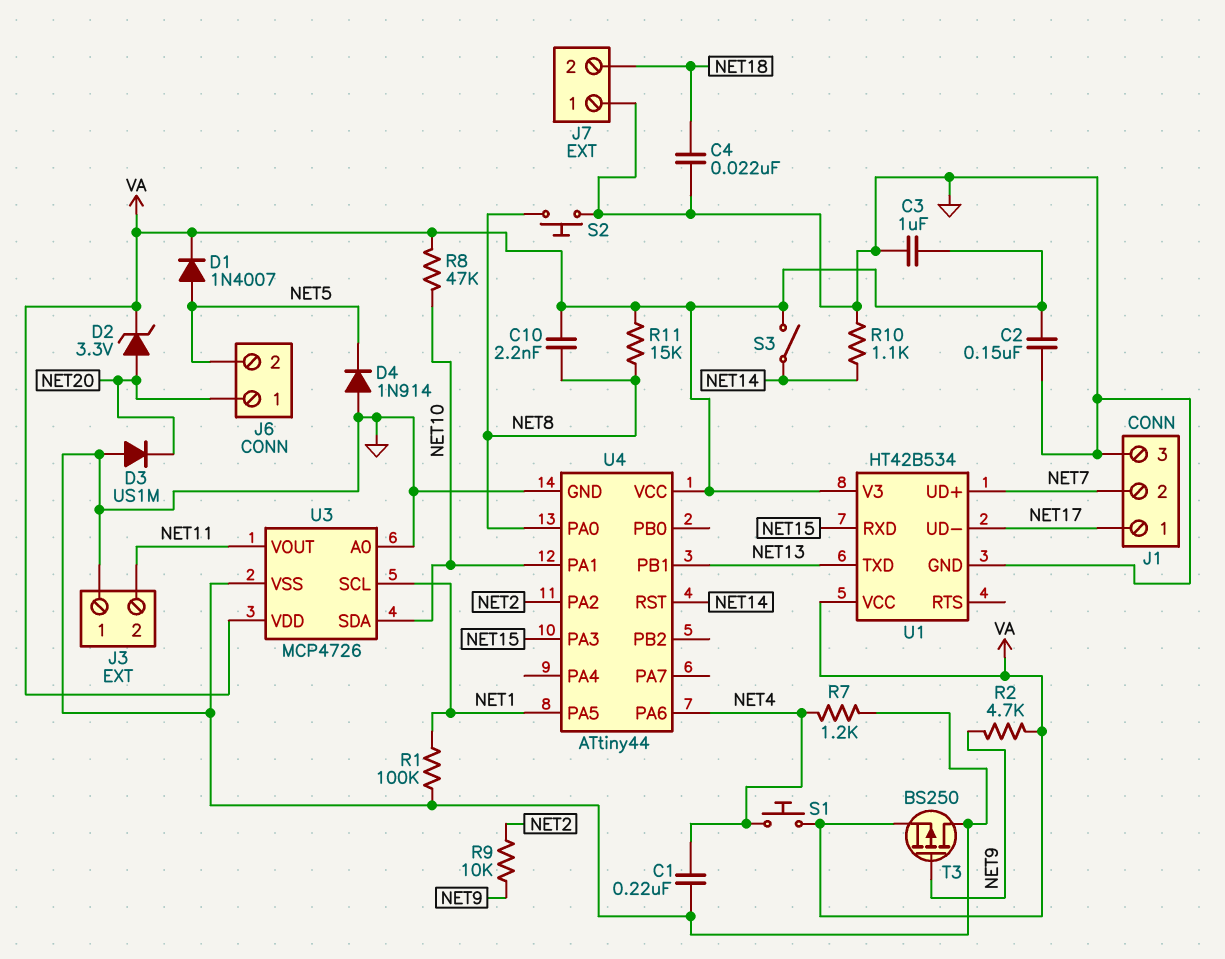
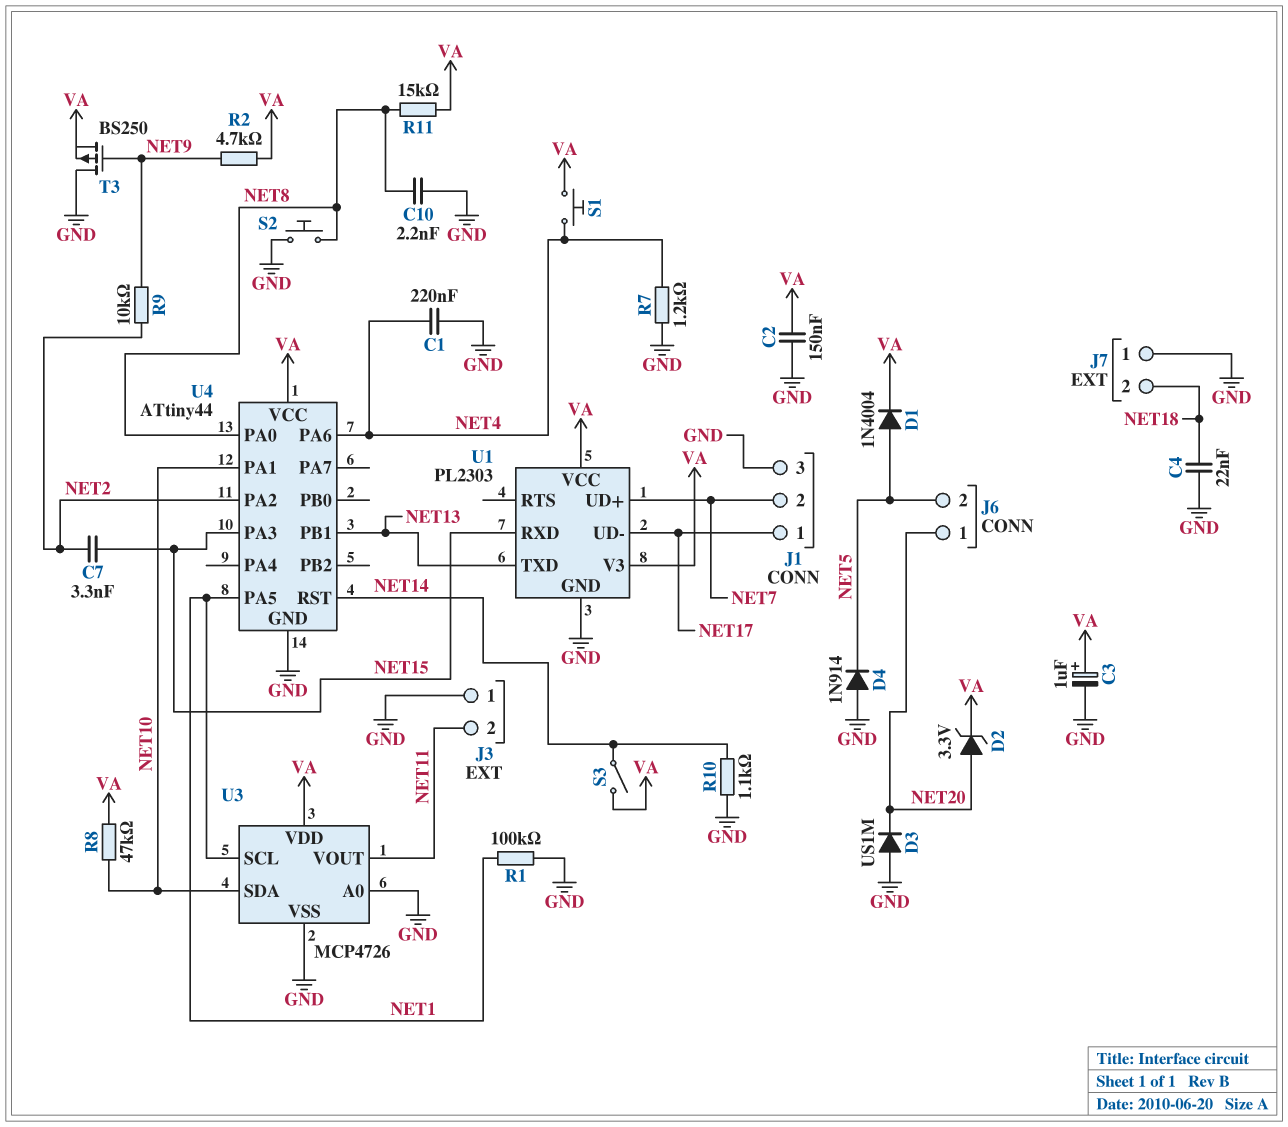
C3: 1uF (GND, VA) -> 1uF (plus VA, minus GND)
C7: none -> 3.3nF (NET2, NET15)
C10: 2.2nF (NET8, VA) -> 2.2nF (GND, NET8)
D1: diode 1N4007 (A NET5, K VA) -> diode 1N4004 (A NET5, K VA)
U1: HT42B534 -> PL2303

